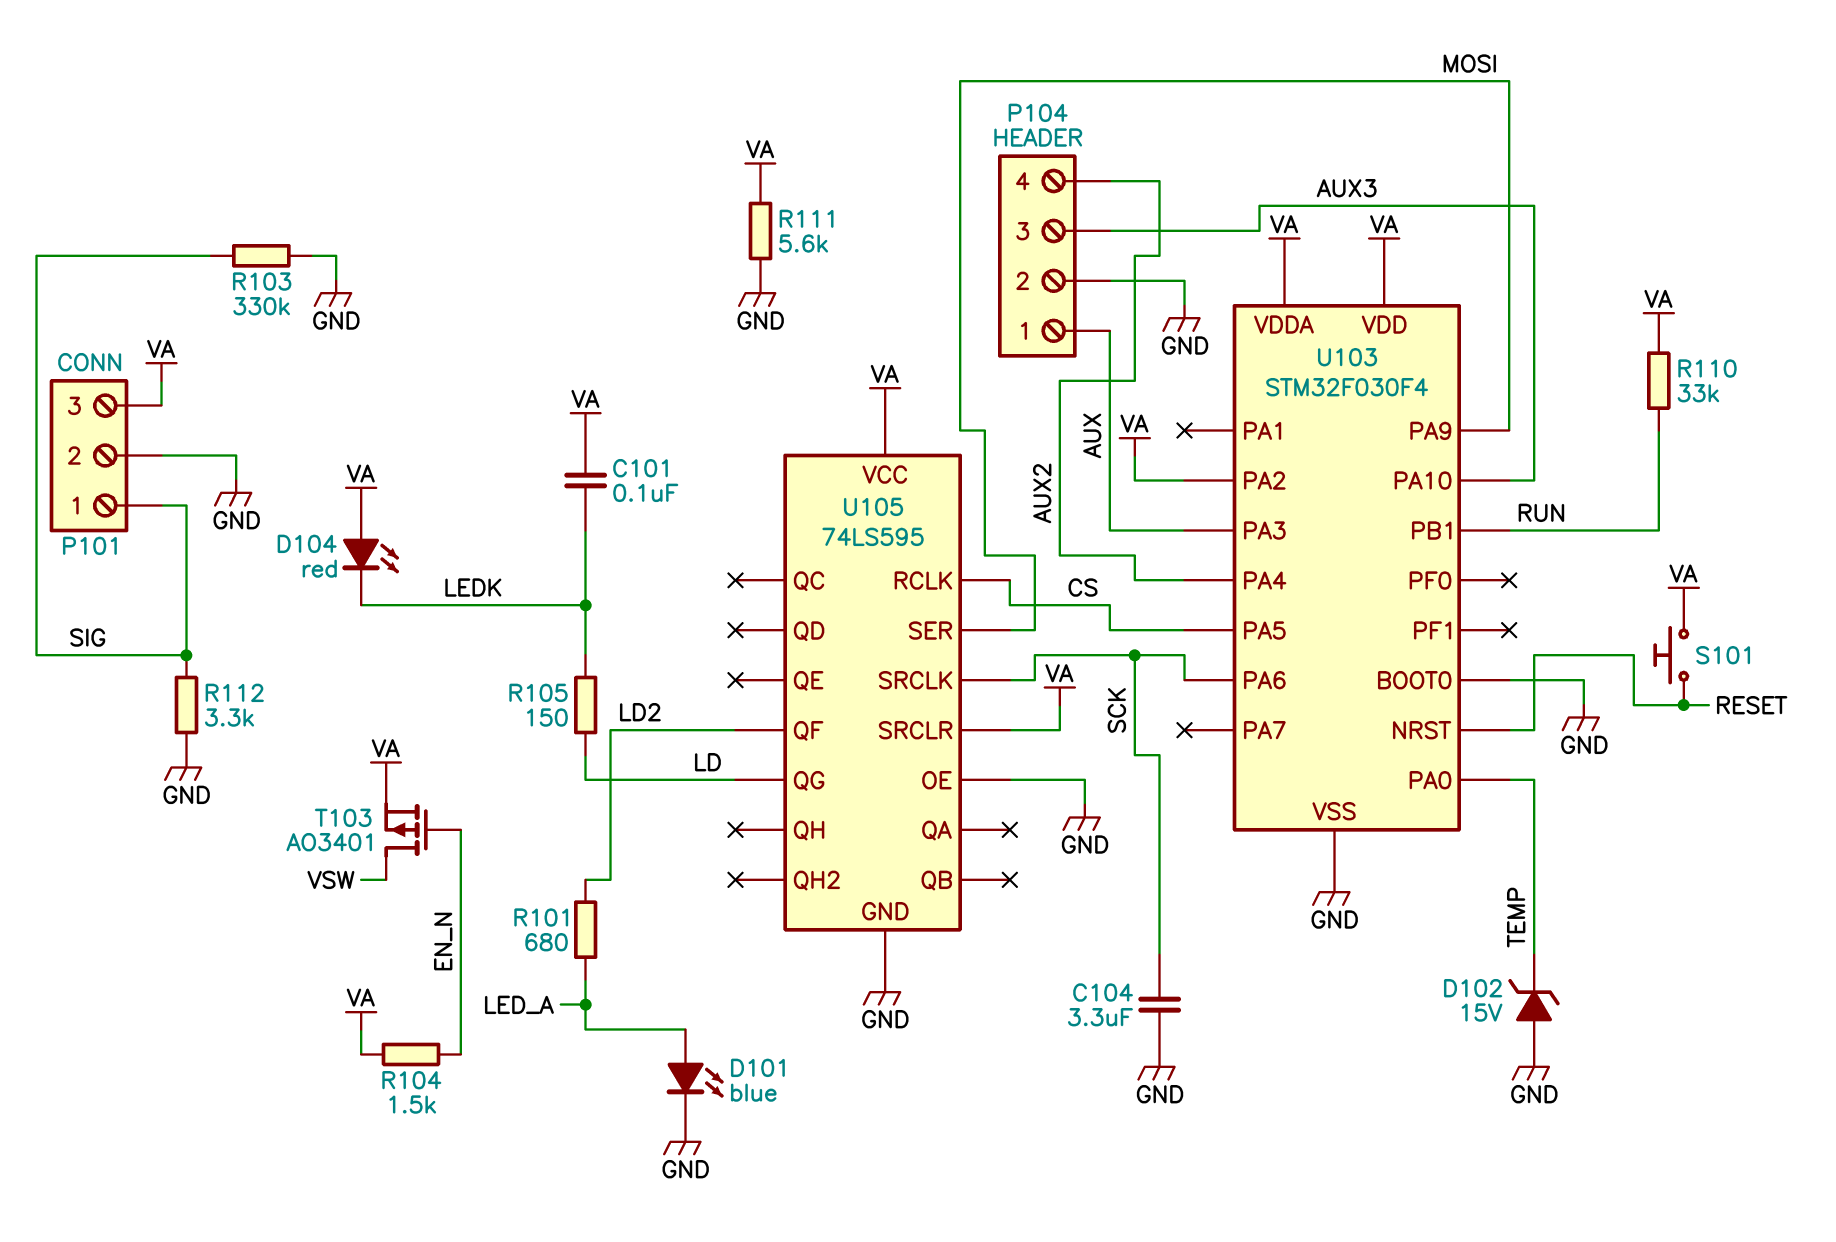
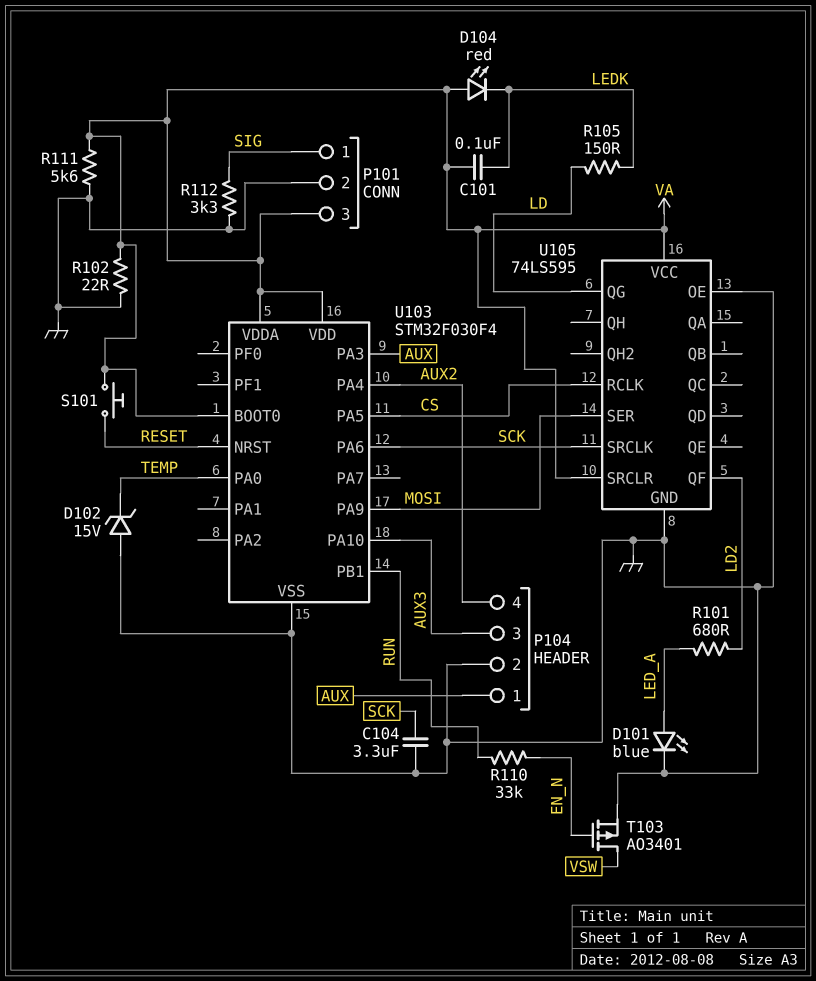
R102: none -> 22 (GND, VA)
R103: 330k (GND, SIG) -> none
R104: 1.5k (EN_N, VA) -> none
R110: 33k (RUN, VA) -> 33k (EN_N, RUN)
T103: PMOS AO3401 (G EN_N, D VSW, S VA) -> PMOS AO3401 (G EN_N, D VSW, S GND)
U103 pin BOOT0: GND -> VA
U103 pin PA2: VA -> none

